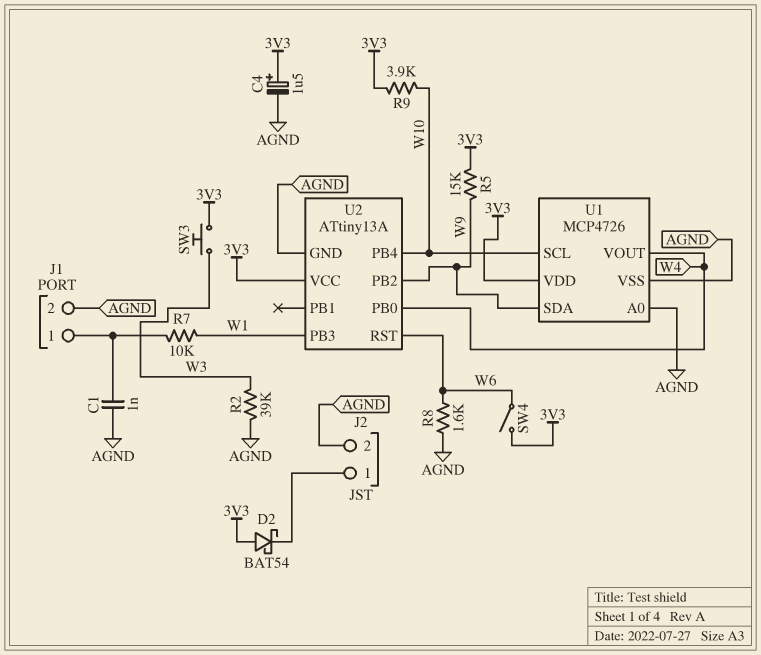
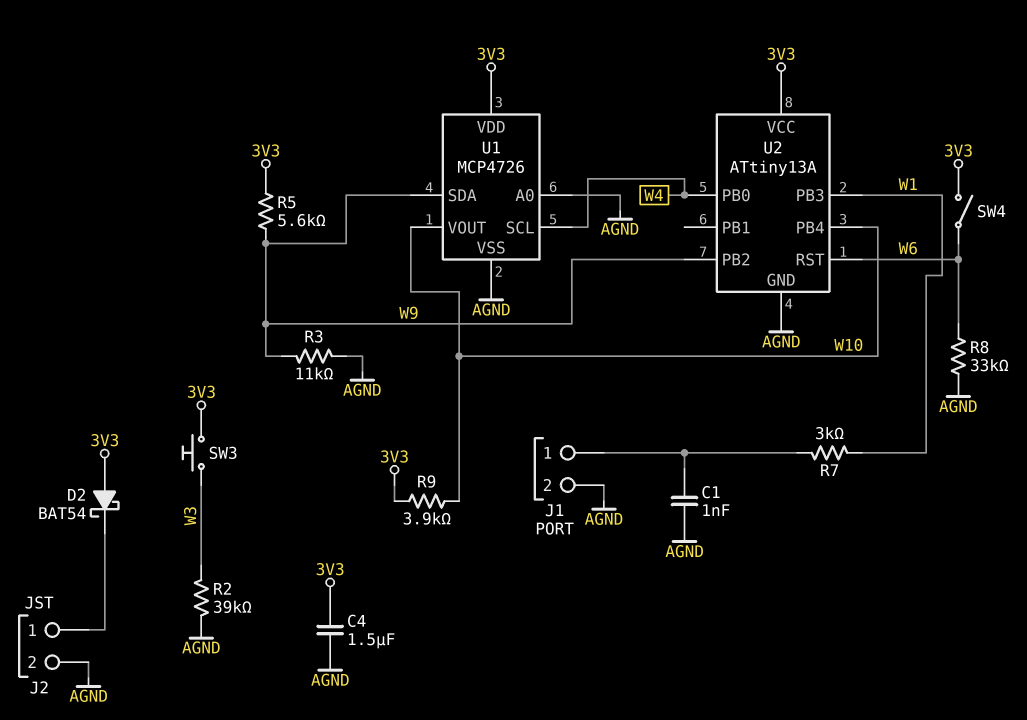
C4: 1.5uF (plus 3V3, minus AGND) -> 1.5uF (3V3, AGND)
R3: none -> 11k (AGND, W9)
R5: 15k (3V3, W9) -> 5.6k (3V3, W9)
R7: 10k (J1/1, W1) -> 3k (J1/1, W1)
R8: 1.6k (AGND, W6) -> 33k (AGND, W6)
U1 pin SCL: W10 -> W4
U1 pin VOUT: W4 -> W10

